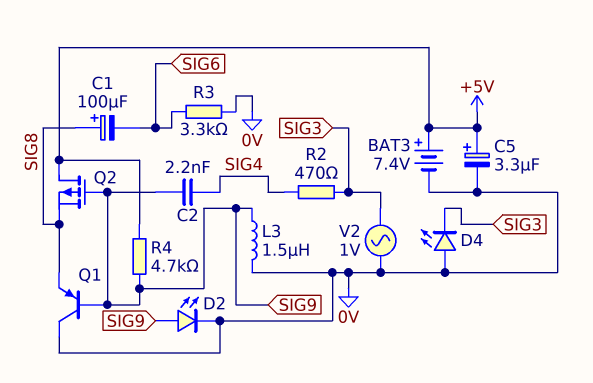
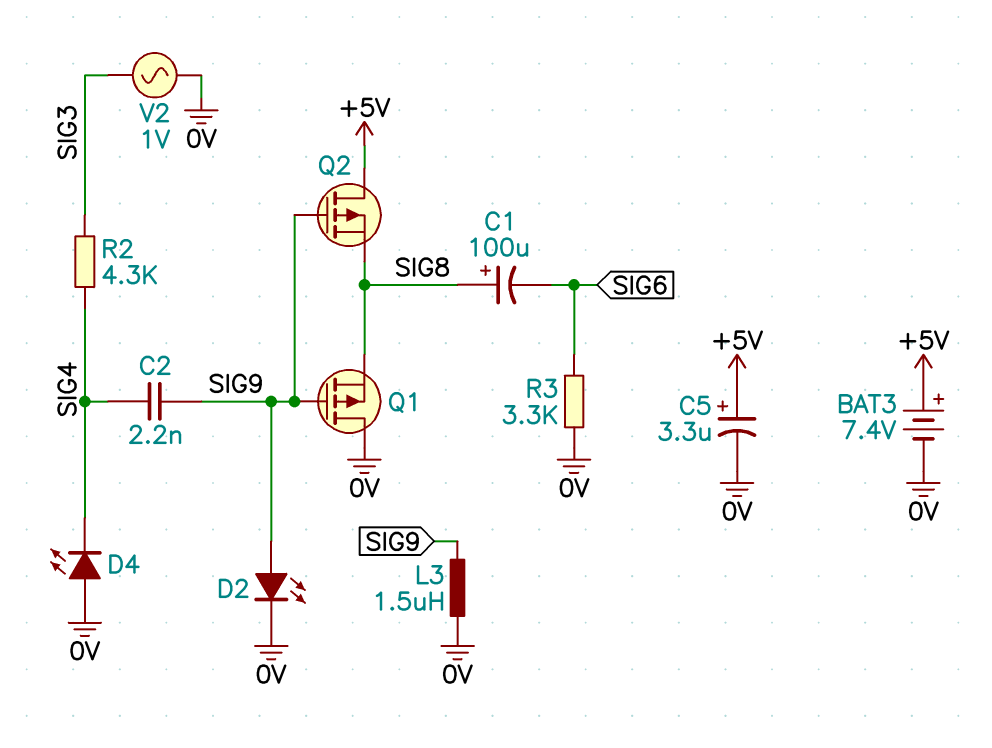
D4: LED (A 0V, K SIG3) -> LED (A 0V, K SIG4)
Q1: PNP (B SIG9, C 0V, E SIG8) -> PMOS (G SIG9, D 0V, S SIG8)
R2: 470 (SIG3, SIG4) -> 4.3k (SIG3, SIG4)
R4: 4.7k (+5V, SIG9) -> none

